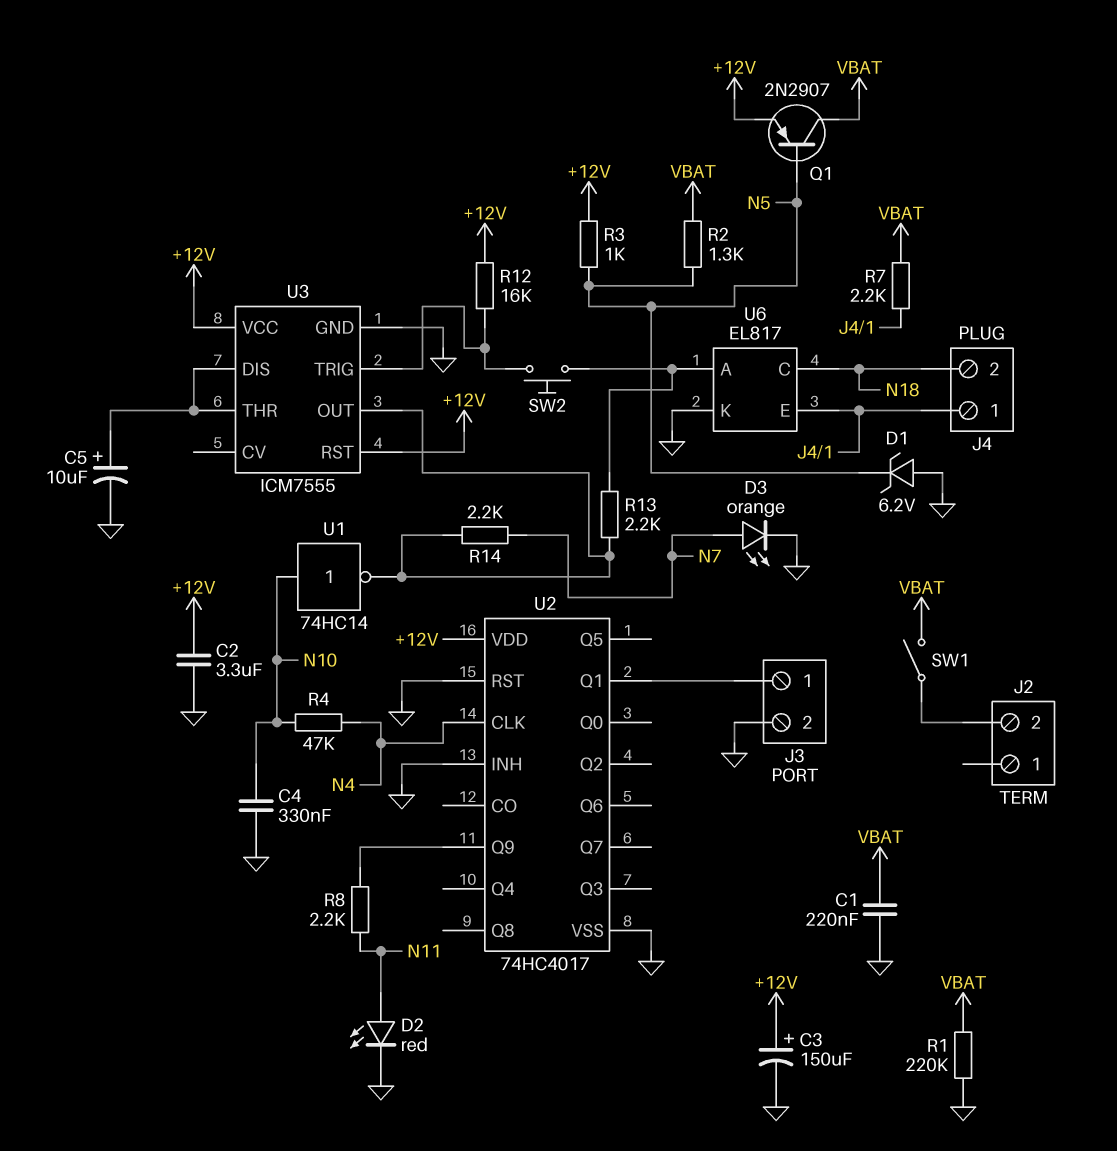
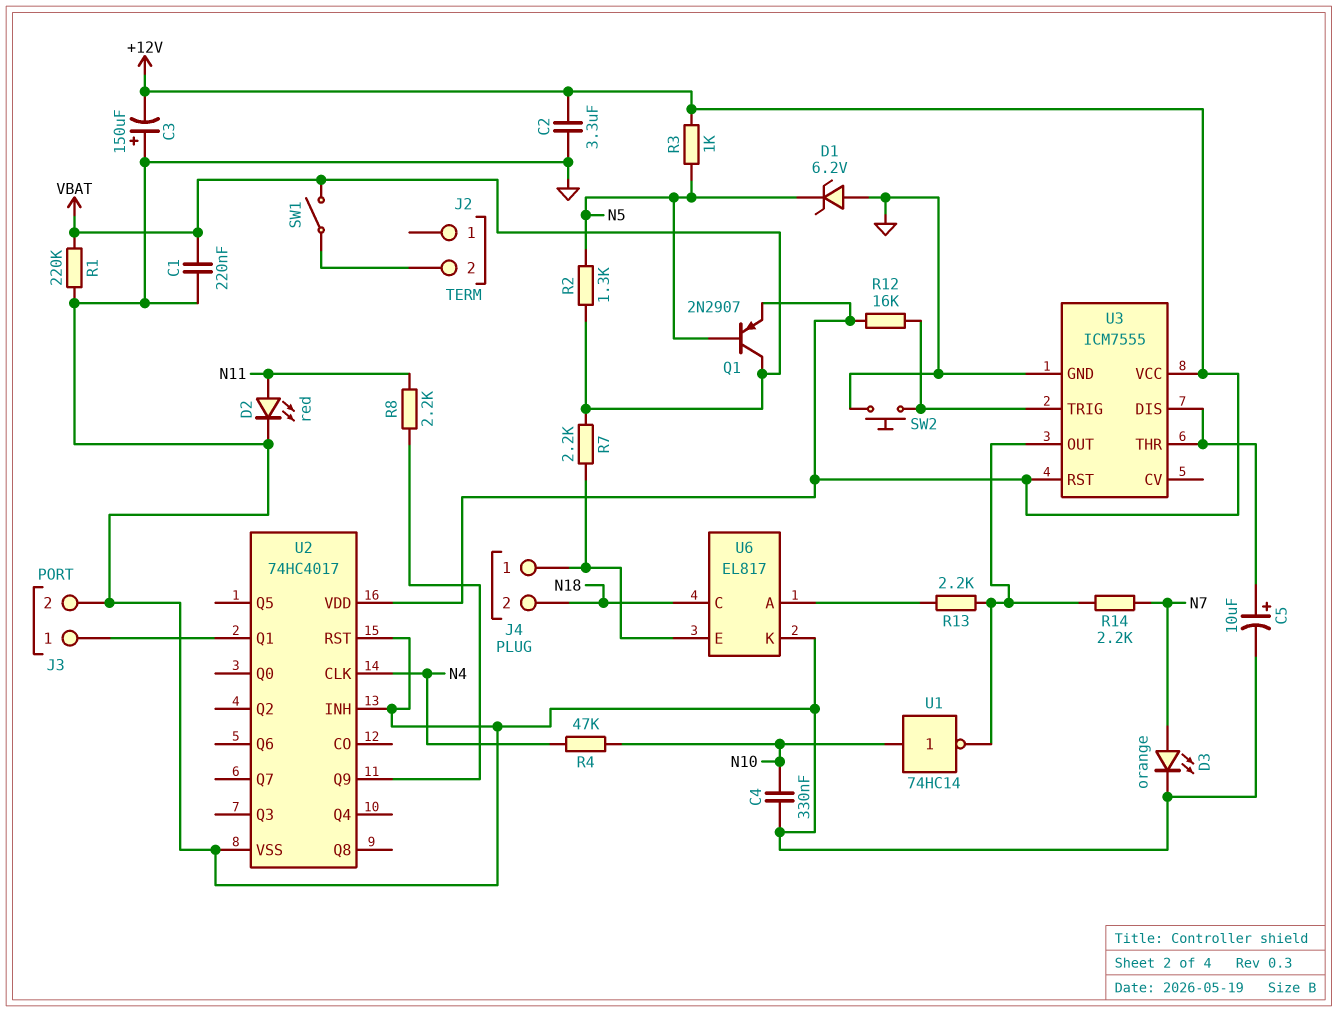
C3: 150uF (plus +12V, minus GND) -> 150uF (plus GND, minus +12V)
SW2: button (U3/TRIG, U6/A) -> button (GND, U3/TRIG)

